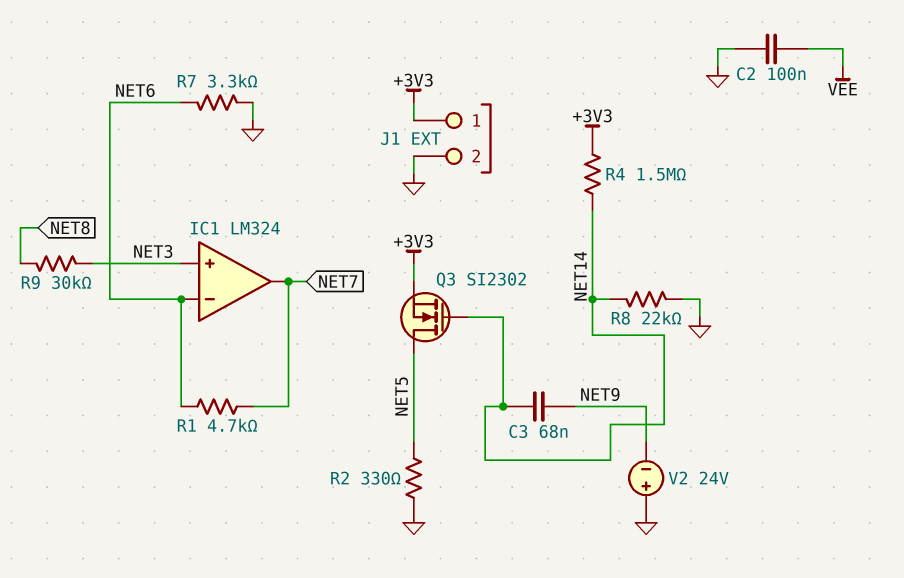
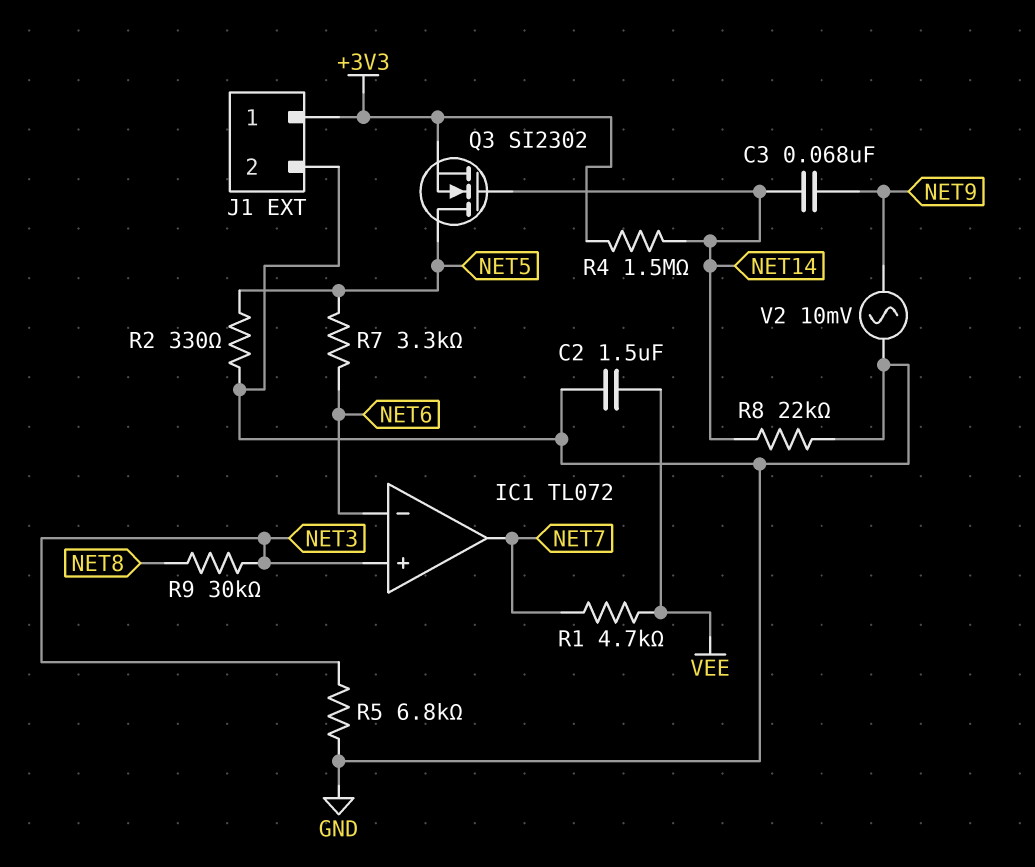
C2: 100nF (GND, VEE) -> 1.5uF (GND, VEE)
IC1: LM324 -> TL072
R1: 4.7k (NET6, NET7) -> 4.7k (NET7, VEE)
R5: none -> 6.8k (GND, NET3)
R7: 3.3k (GND, NET6) -> 3.3k (NET5, NET6)
V2: 24V (plus GND, minus NET9) -> AC 10mV (GND, NET9)

